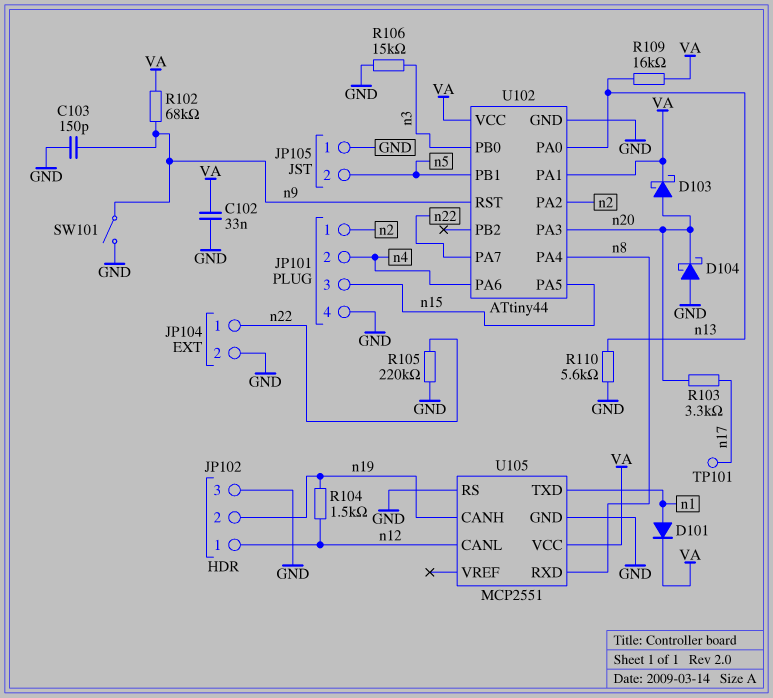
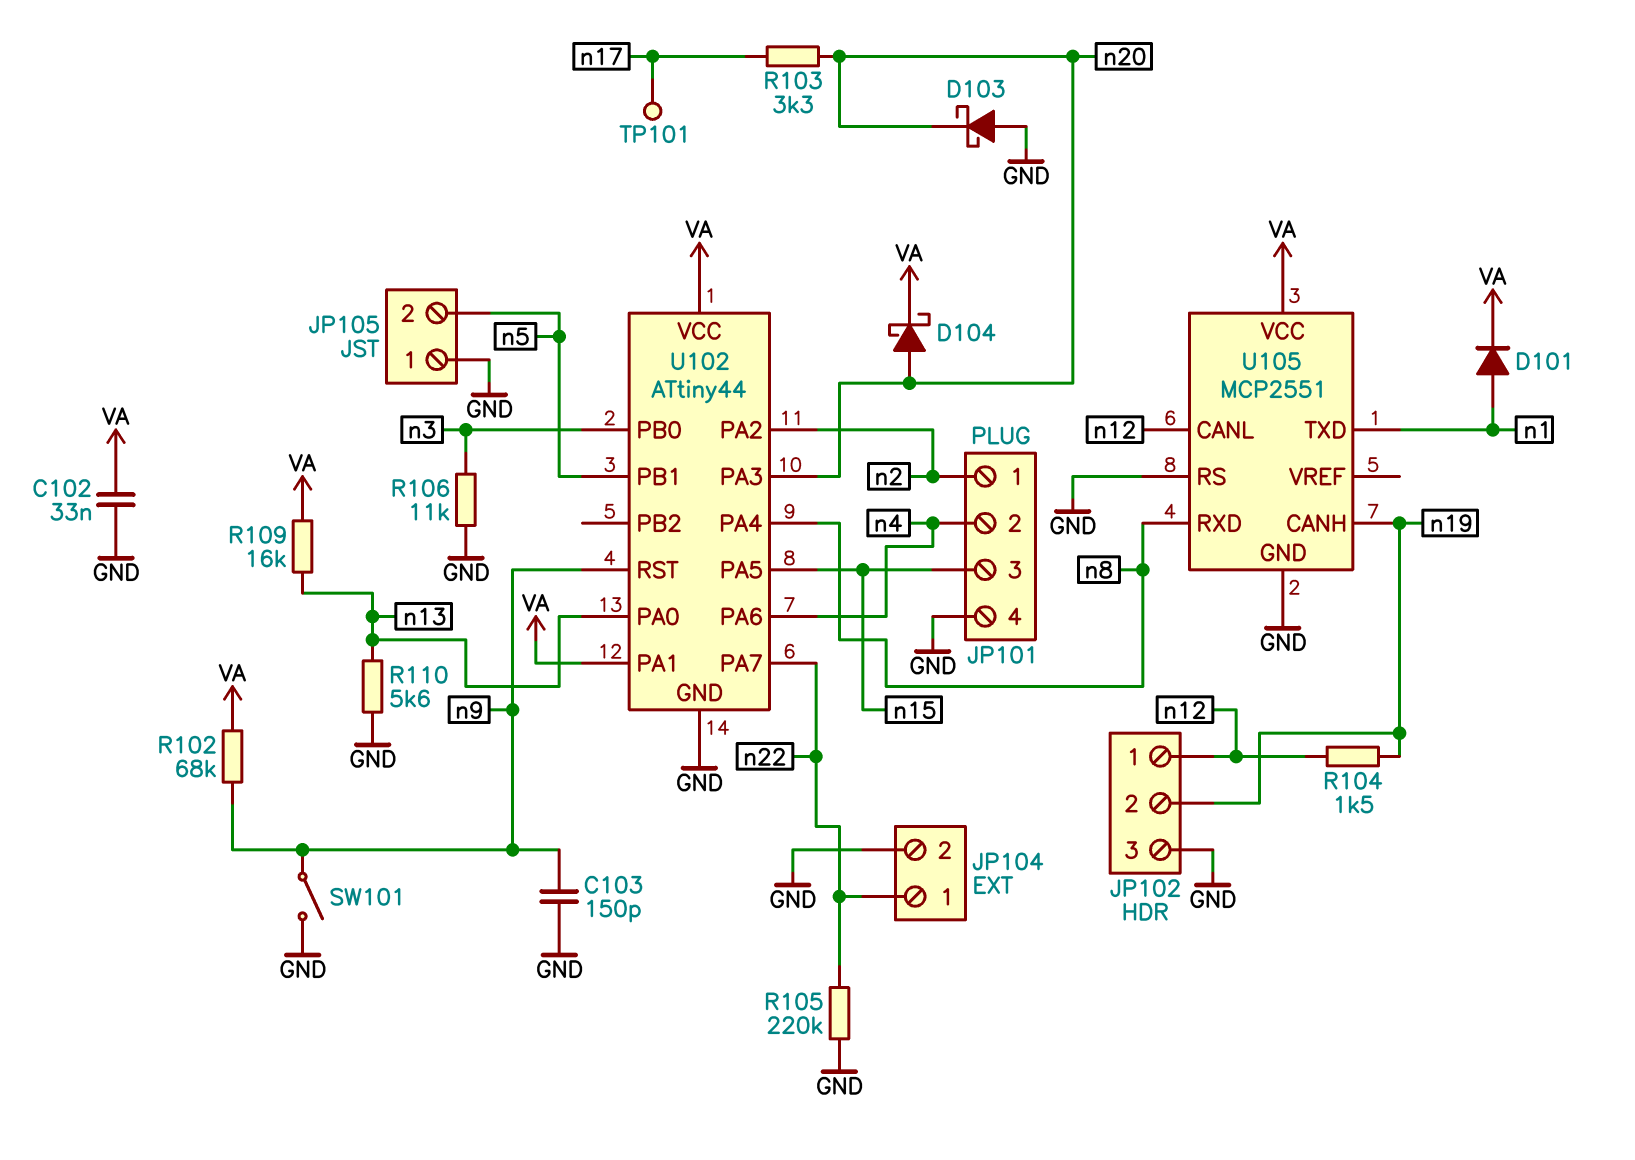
D103: schottky (A n20, K VA) -> schottky (A GND, K n20)
D104: schottky (A GND, K n20) -> schottky (A n20, K VA)
R106: 15k (GND, n3) -> 11k (GND, n3)

